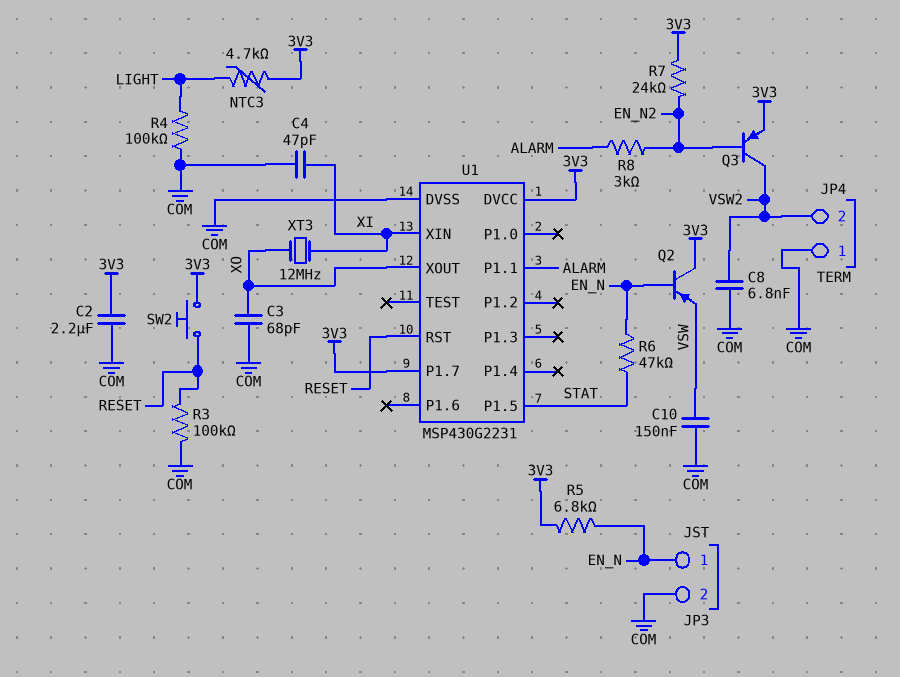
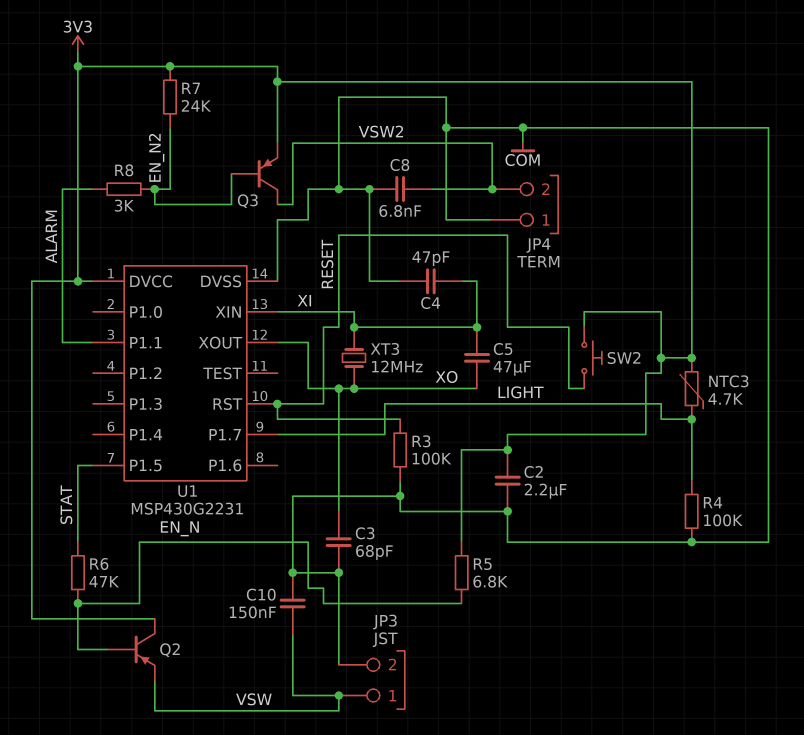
C5: none -> 47uF (XI, XO)
JP3 pin 1: EN_N -> VSW
U1 pin P1.7: 3V3 -> LIGHT

